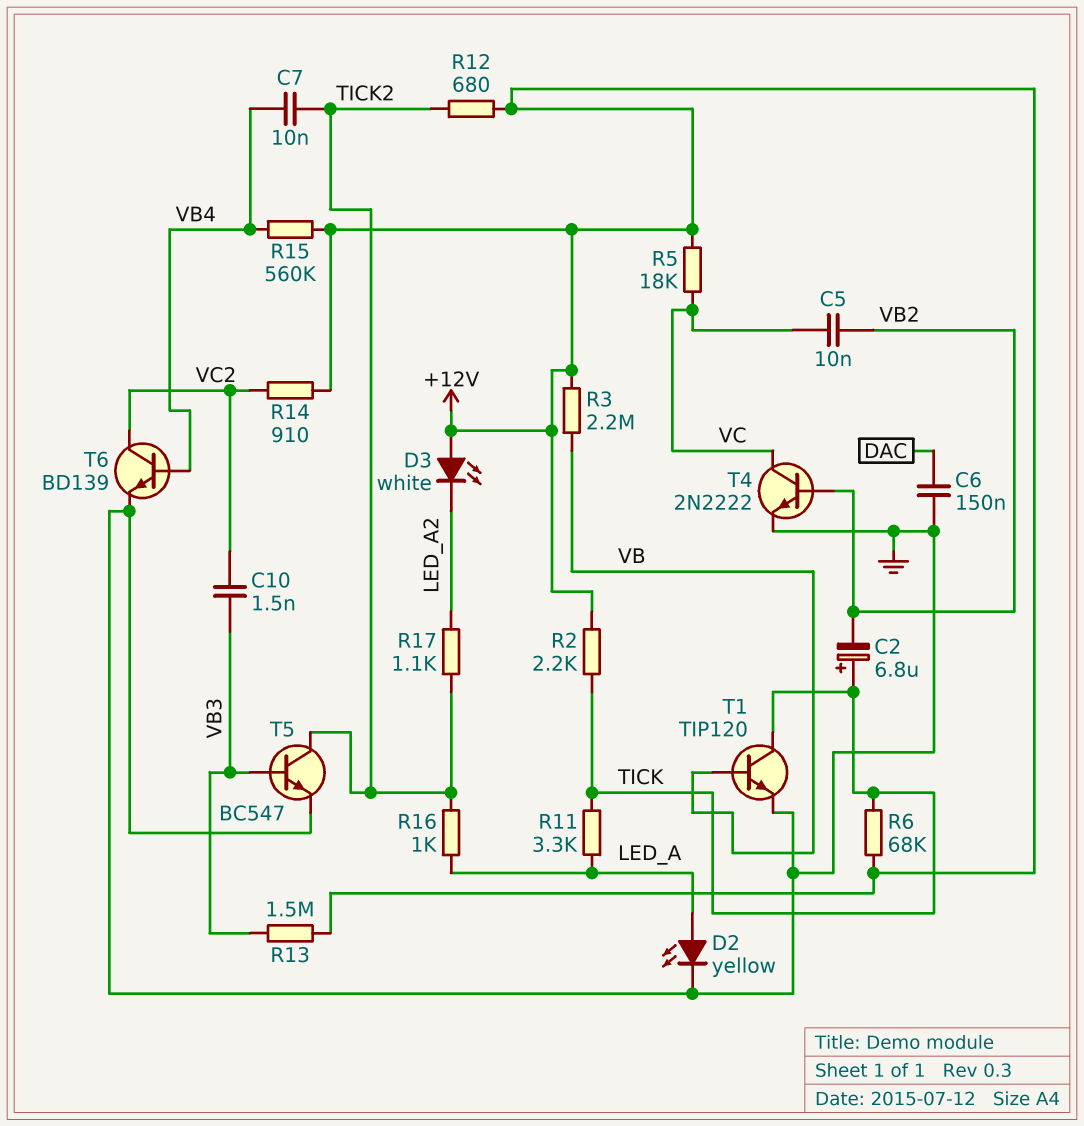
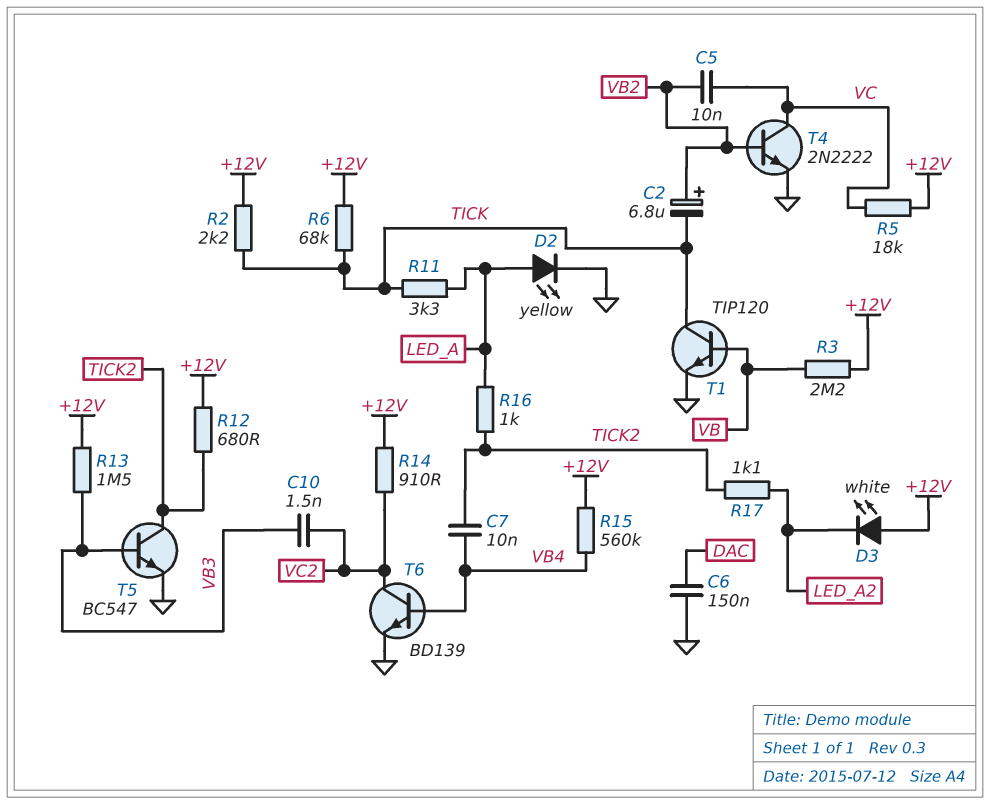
C2: 6.8uF (plus TICK, minus VB2) -> 6.8uF (plus VB2, minus TICK)

